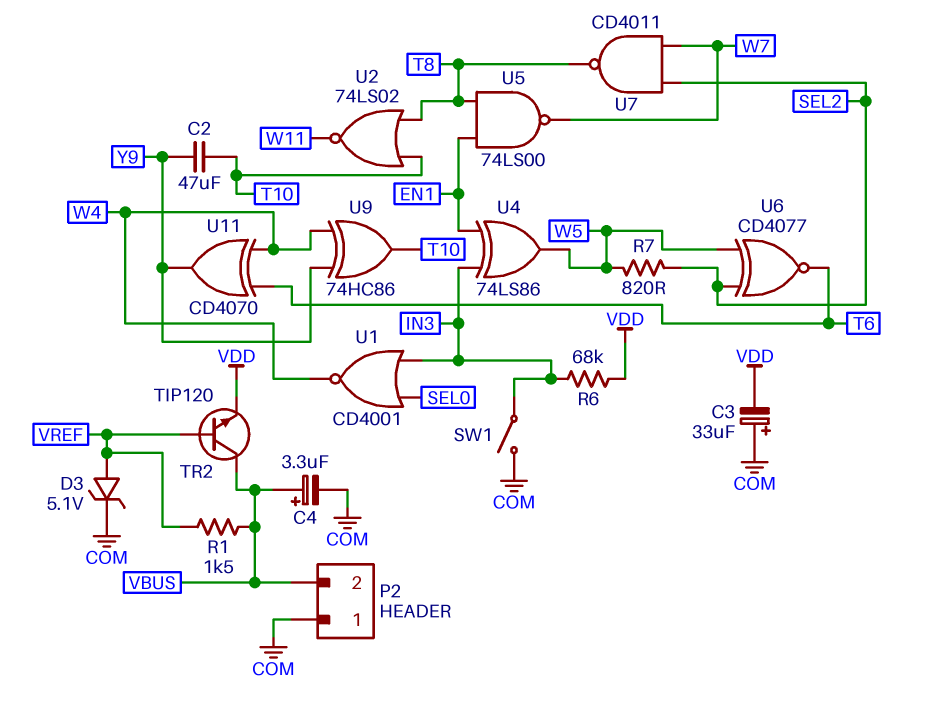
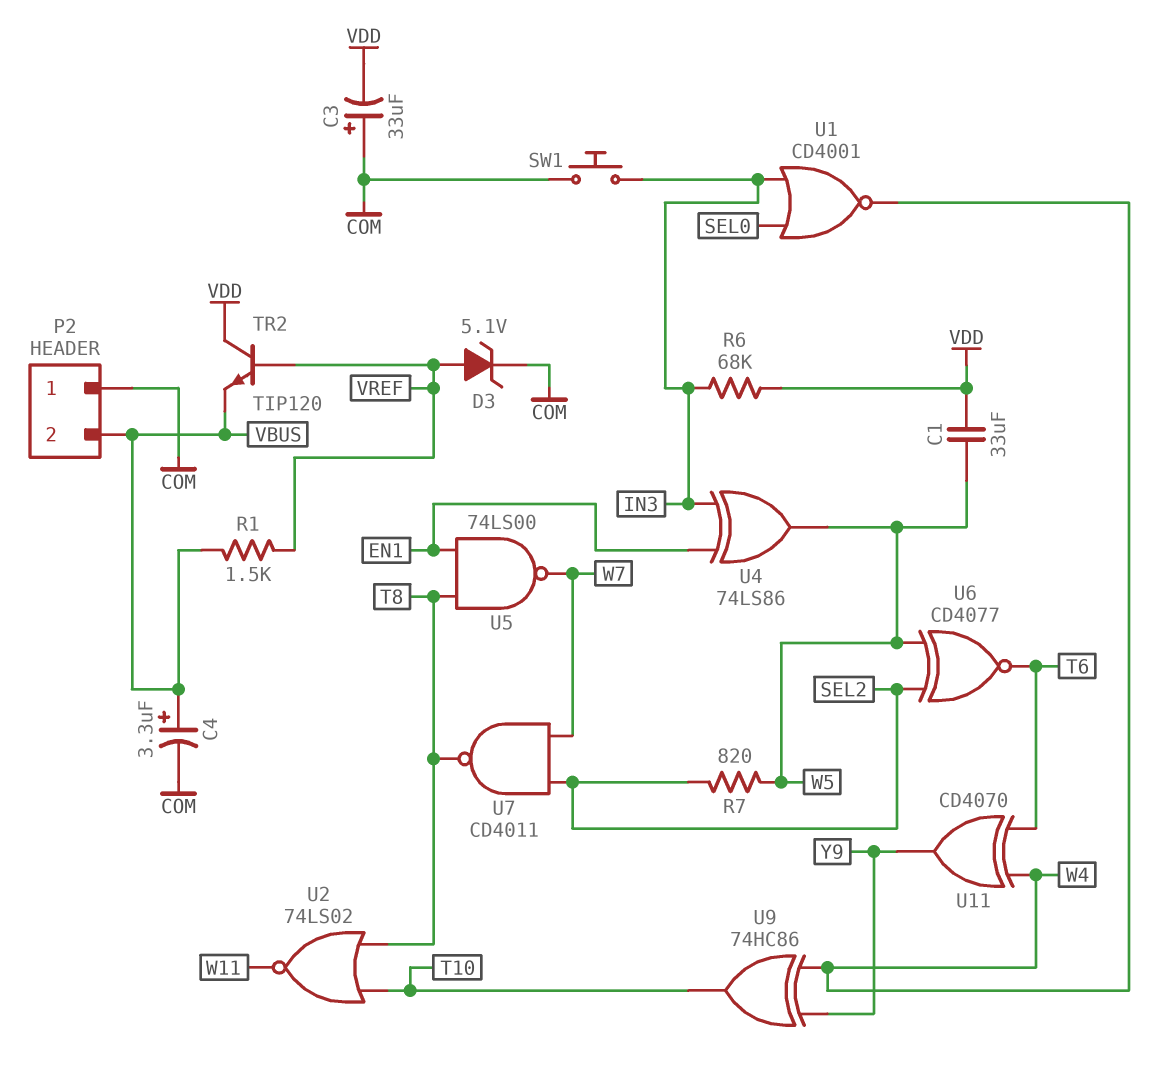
C1: none -> 33uF (VDD, W5)
C2: 47uF (T10, Y9) -> none
SW1: switch (COM, IN3) -> button (COM, IN3)
TR2: NPN TIP120 (B VREF, C VBUS, E VDD) -> NPN TIP120 (B VREF, C VDD, E VBUS)

